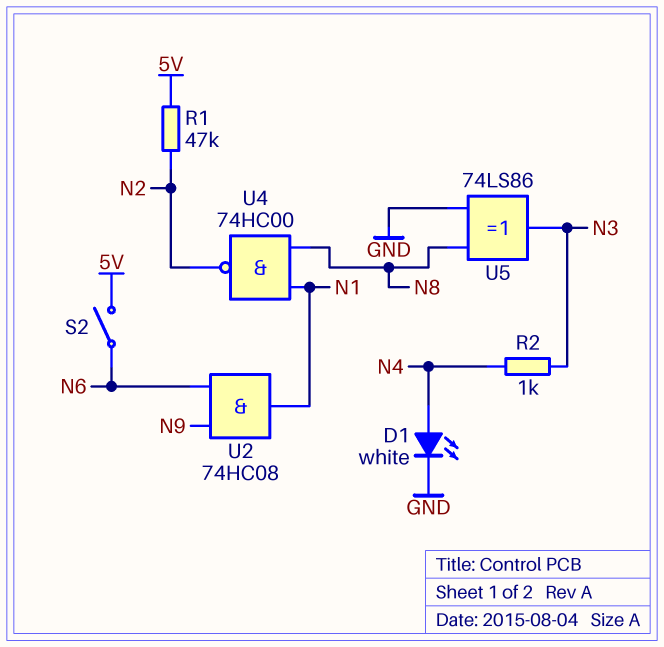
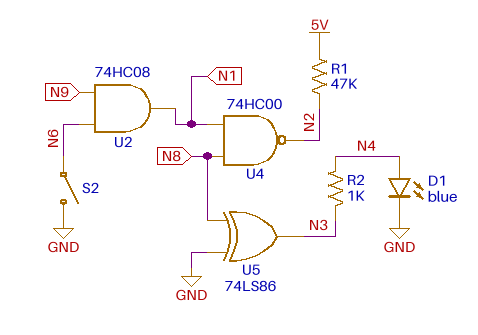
D1: LED white (A N4, K GND) -> LED blue (A N4, K GND)
S2: switch (5V, N6) -> switch (GND, N6)

